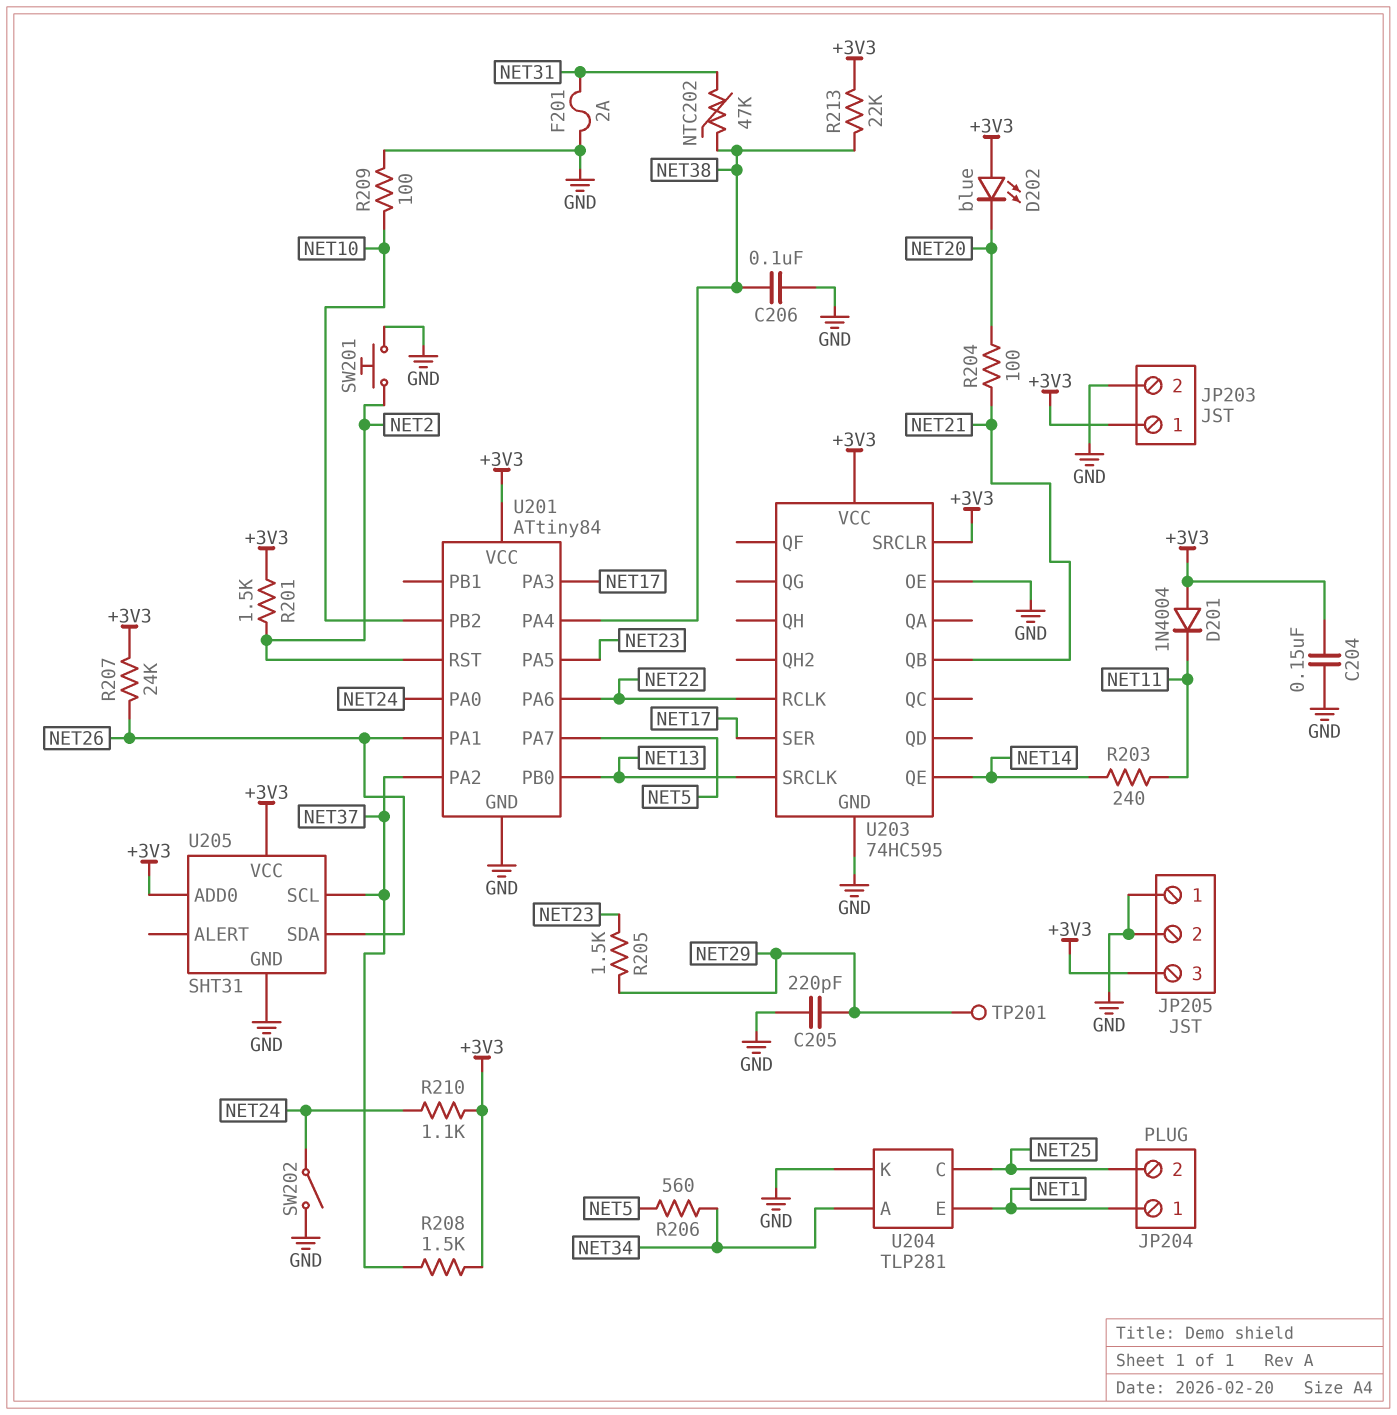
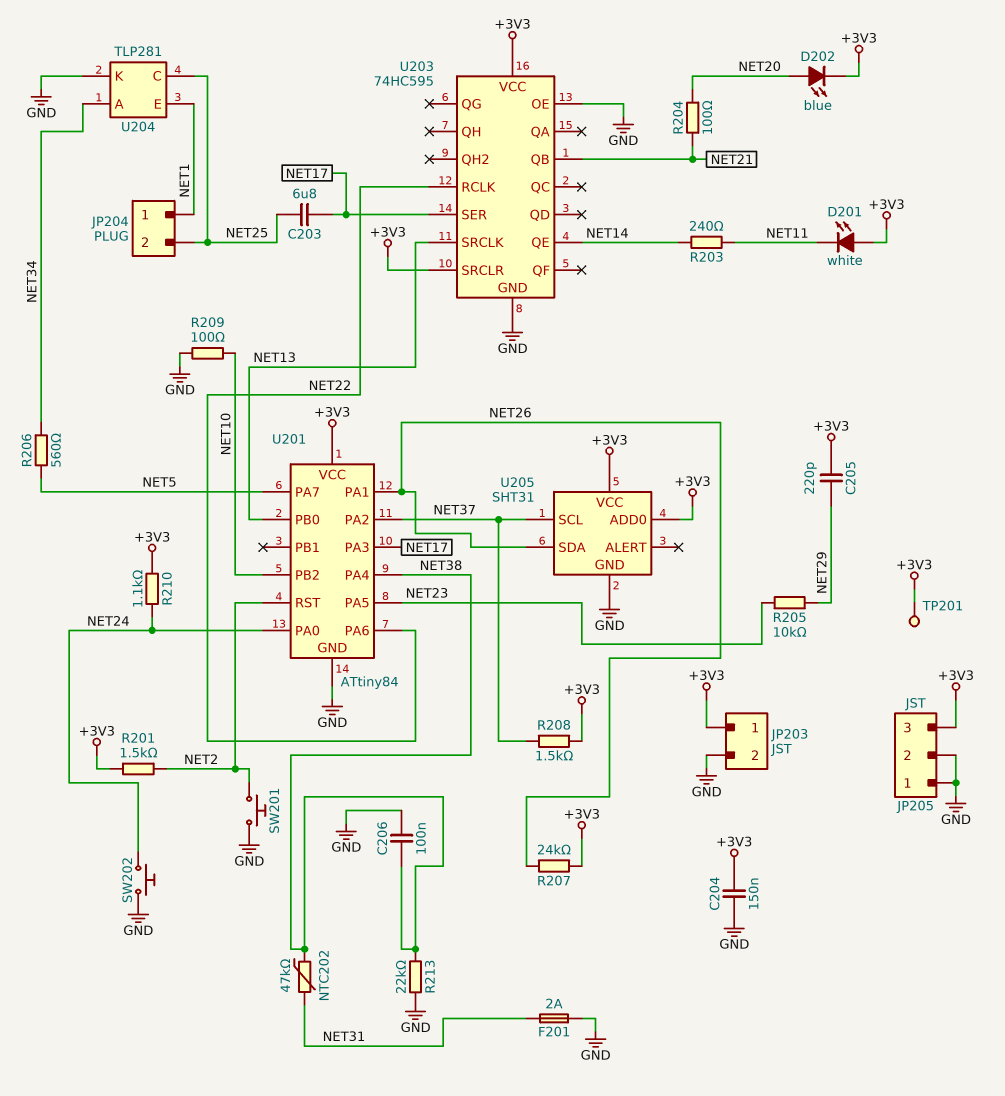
C203: none -> 6.8uF (NET17, NET25)
C205: 220pF (GND, NET29) -> 220pF (+3V3, NET29)
D201: diode 1N4004 (A +3V3, K NET11) -> LED white (A +3V3, K NET11)
D202: LED blue (A +3V3, K NET20) -> LED blue (A NET20, K +3V3)
R205: 1.5k (NET23, NET29) -> 10k (NET23, NET29)
R213: 22k (+3V3, NET38) -> 22k (GND, NET38)
SW202: switch (GND, NET24) -> button (GND, NET24)
TP201: test point (NET29) -> test point (+3V3)

